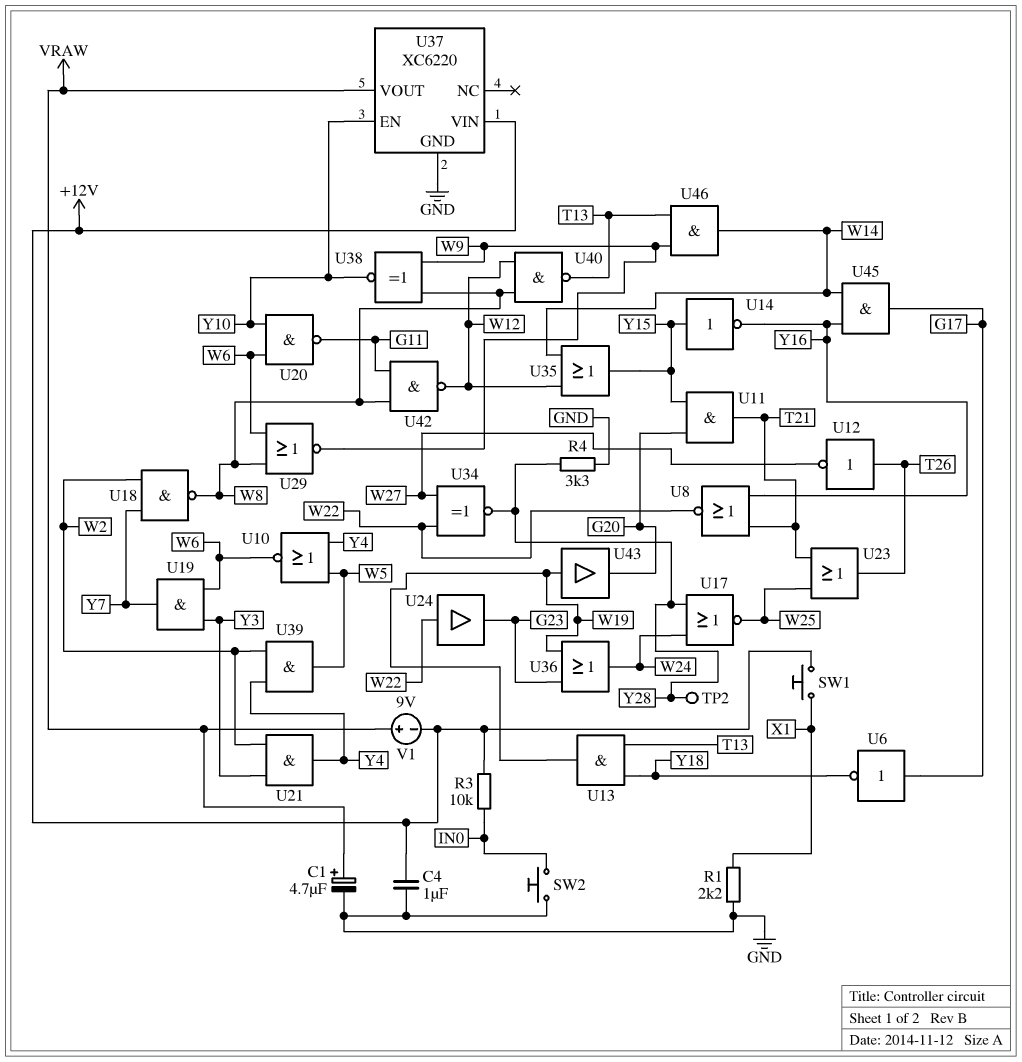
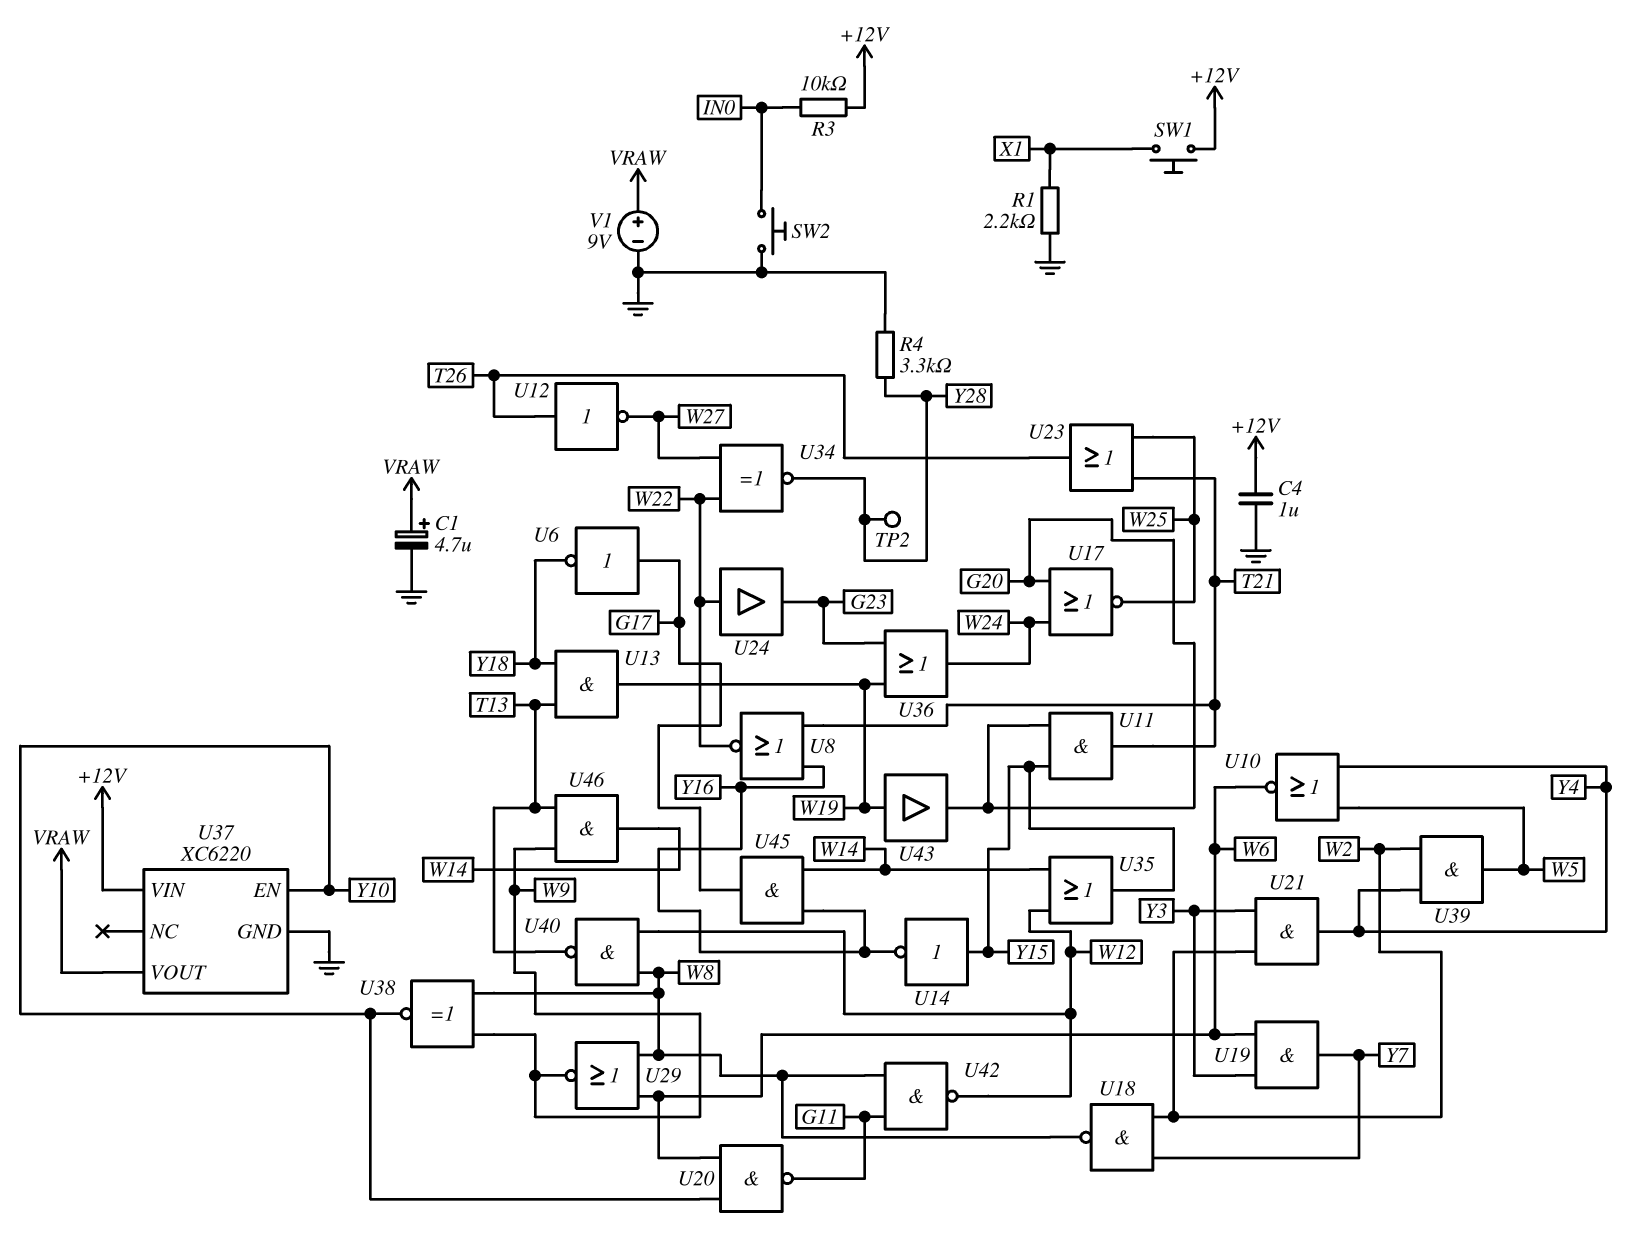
U17: NOR (in W24, in Y28, out W25) -> NOR (in G20, in W24, out W25)
V1: 9V (plus VRAW, minus +12V) -> 9V (plus VRAW, minus GND)

